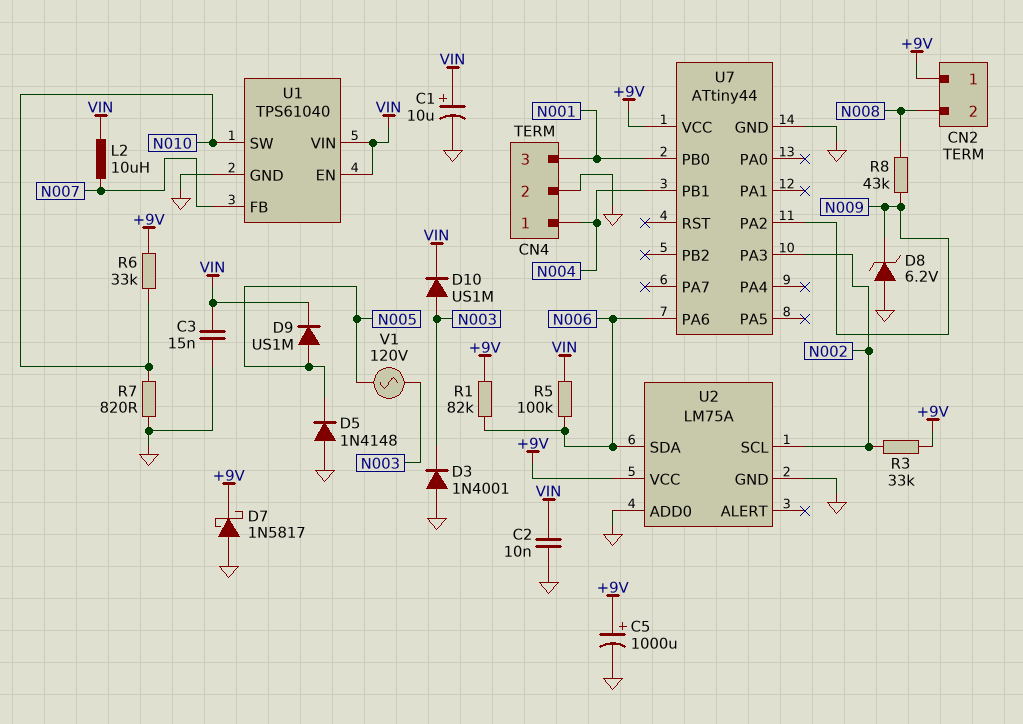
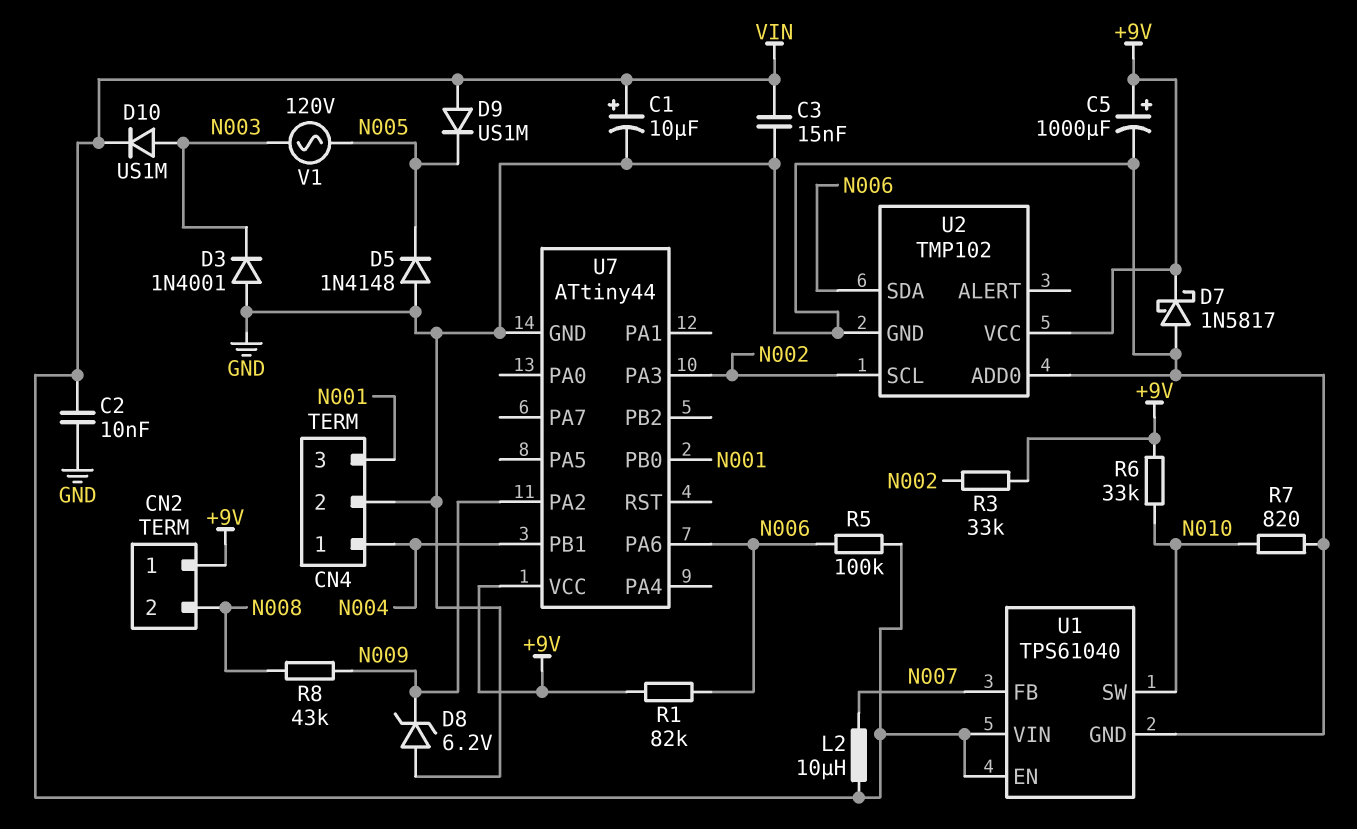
D9: diode US1M (A N005, K VIN) -> diode US1M (A VIN, K N005)
U2: LM75A -> TMP102

